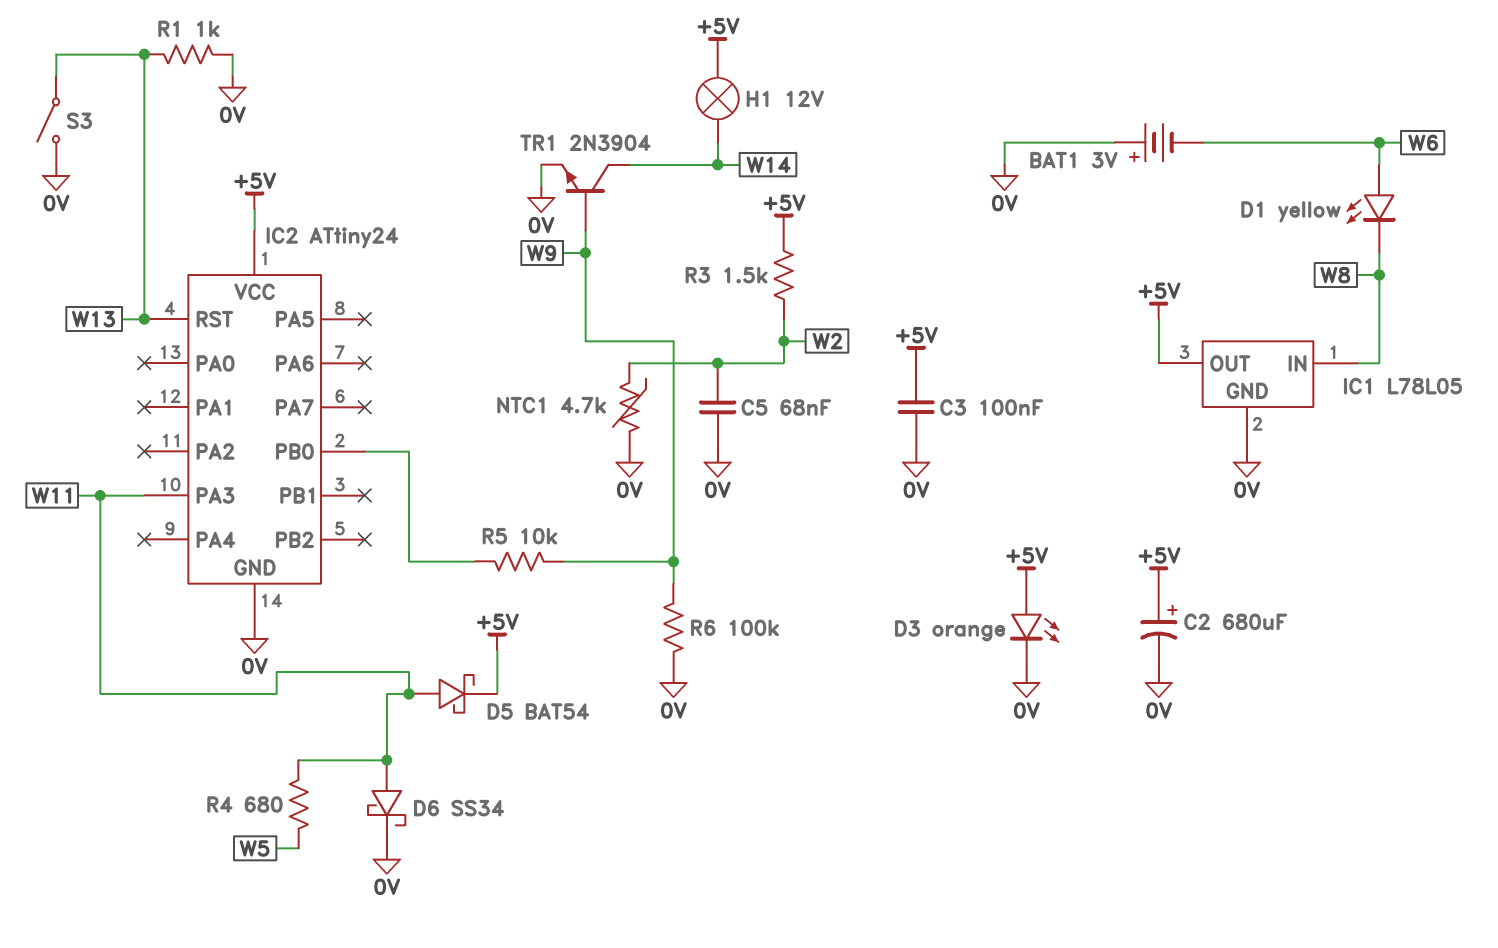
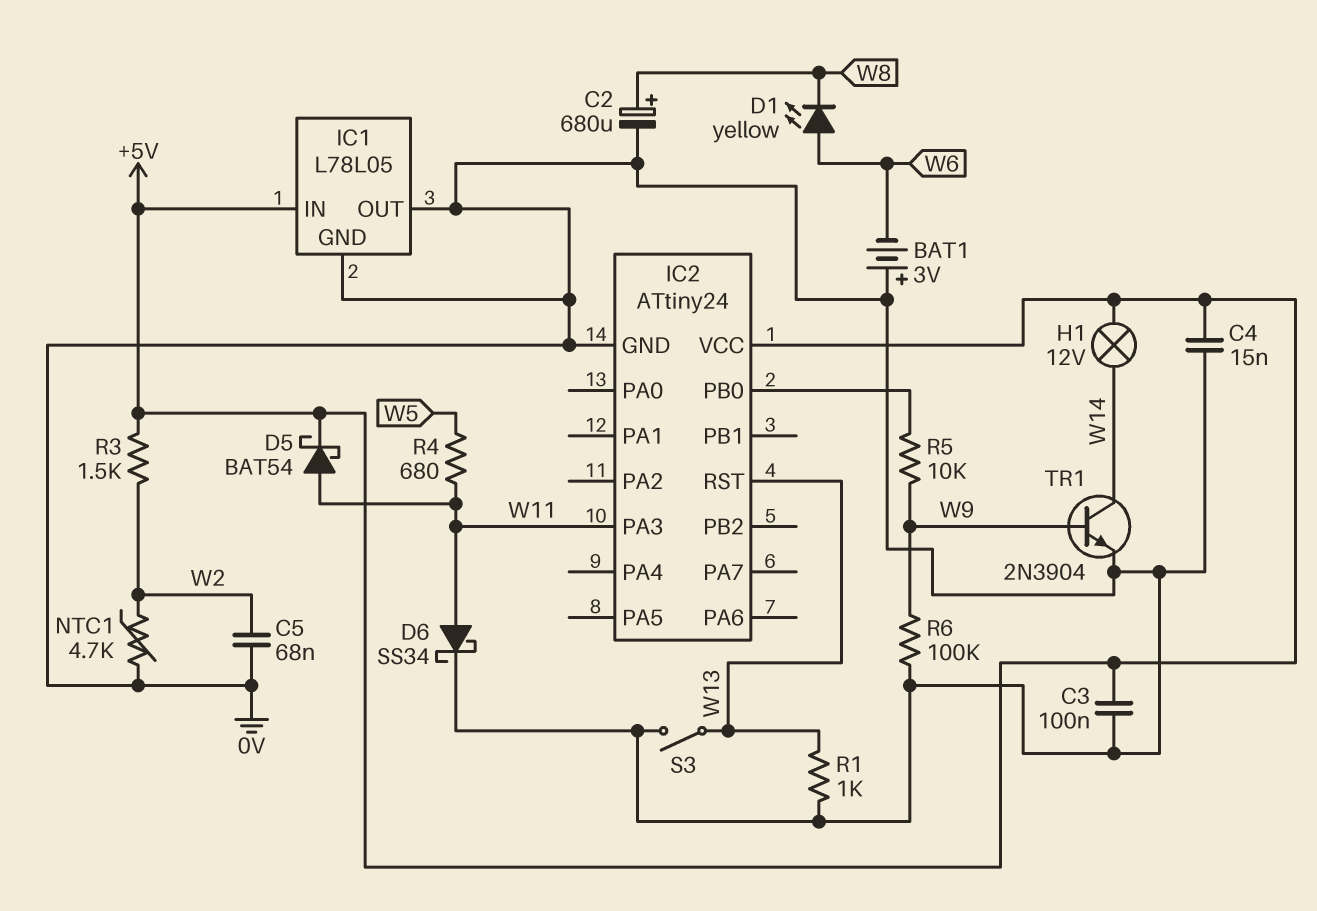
C2: 680uF (plus +5V, minus 0V) -> 680uF (plus W8, minus 0V)
C4: none -> 15nF (+5V, 0V)
D3: LED orange (A +5V, K 0V) -> none
IC1 pin IN: W8 -> +5V
IC1 pin OUT: +5V -> 0V

